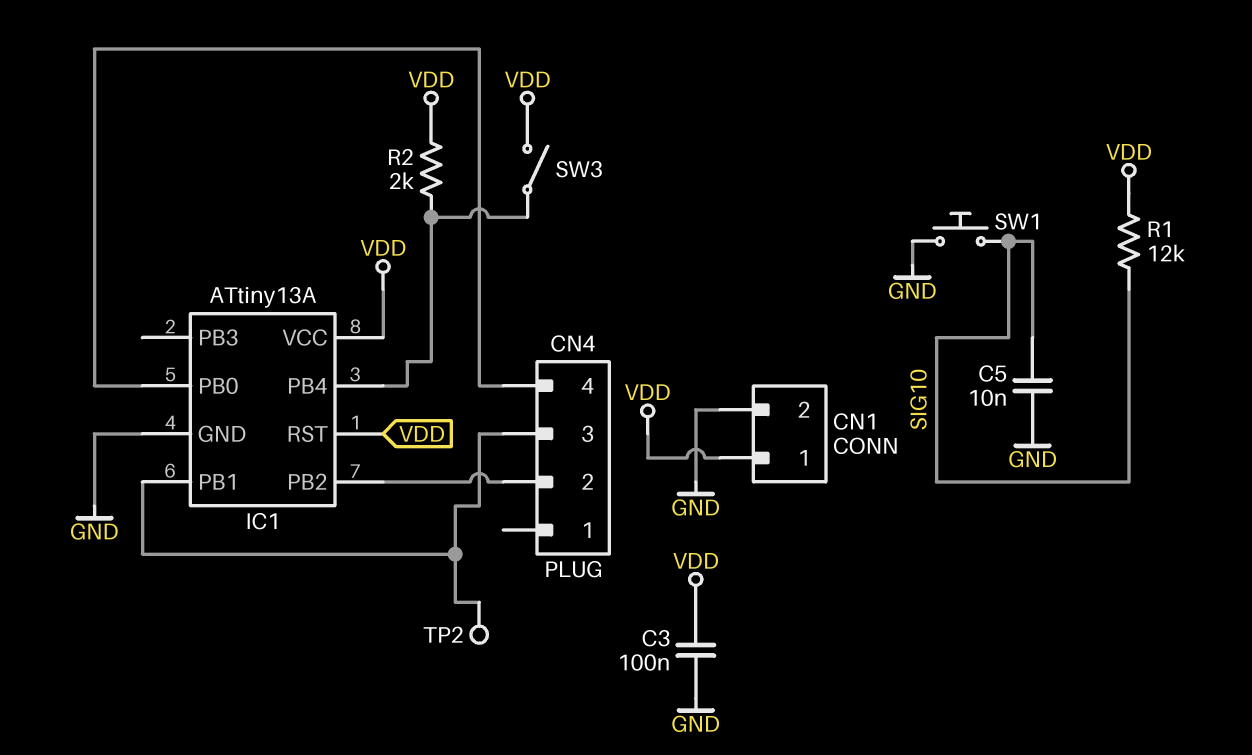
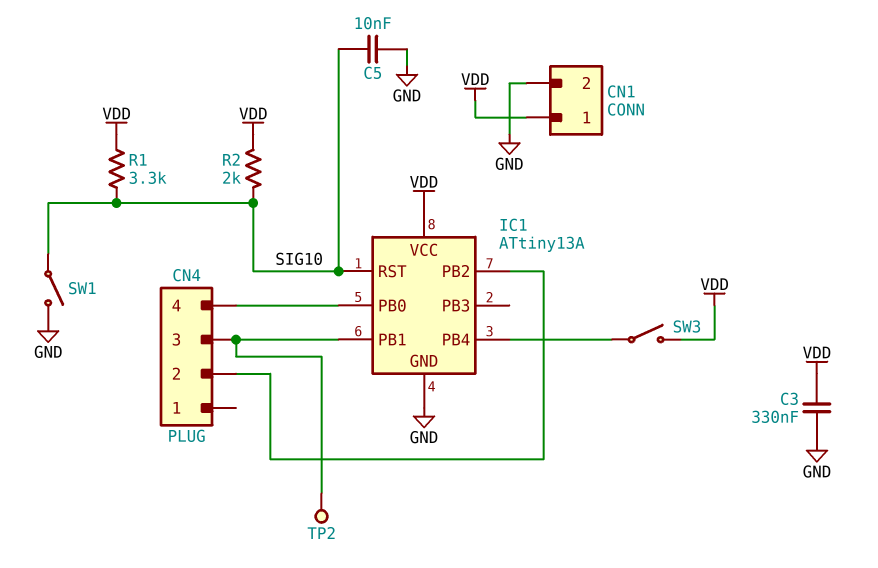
C3: 100nF (GND, VDD) -> 330nF (GND, VDD)
IC1 pin RST: VDD -> SIG10
R1: 12k (SIG10, VDD) -> 3.3k (SIG10, VDD)
R2: 2k (IC1/PB4, VDD) -> 2k (SIG10, VDD)
SW1: button (GND, SIG10) -> switch (GND, SIG10)

